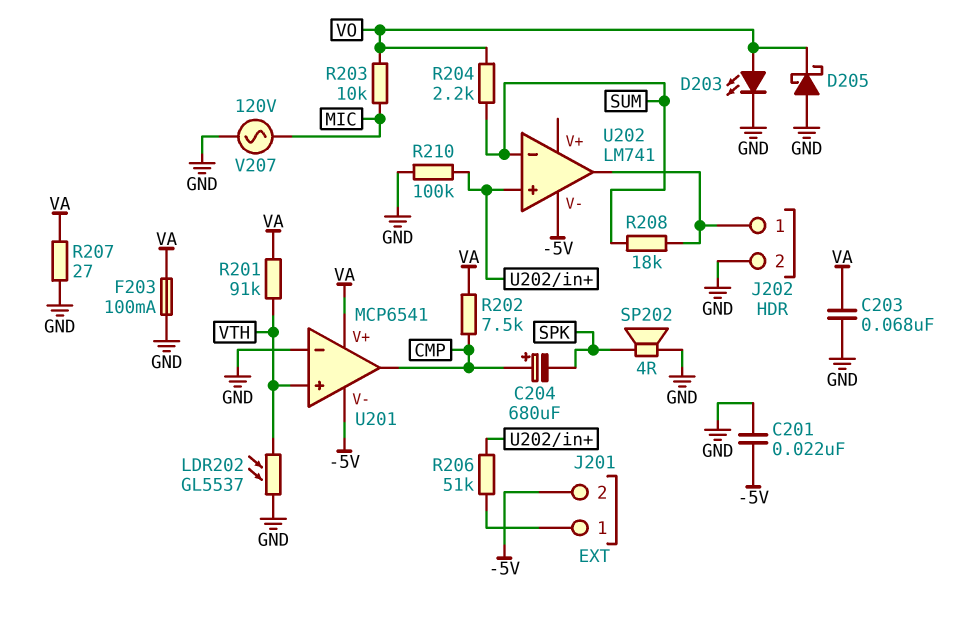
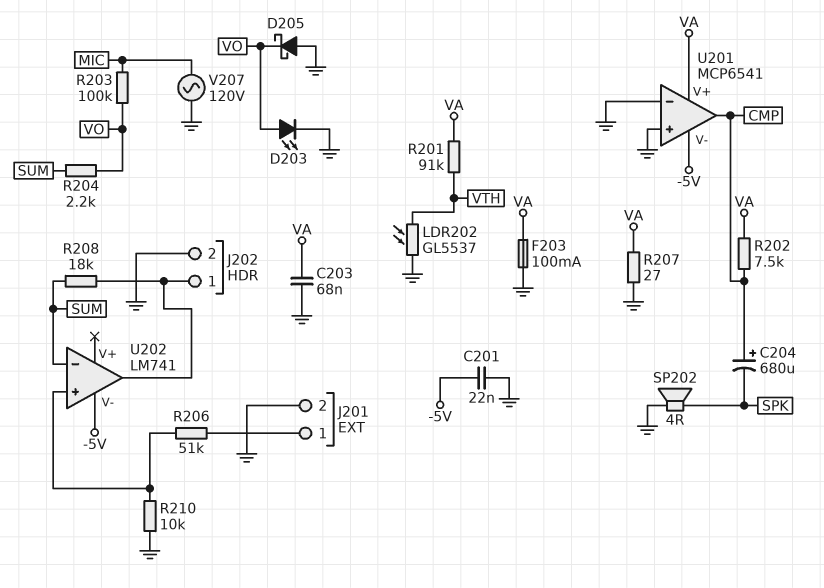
J201 pin 2: -5V -> GND
R203: 10k (MIC, VO) -> 100k (MIC, VO)
R210: 100k (GND, U202/in+) -> 10k (GND, U202/in+)
U201 pin in+: VTH -> GND

